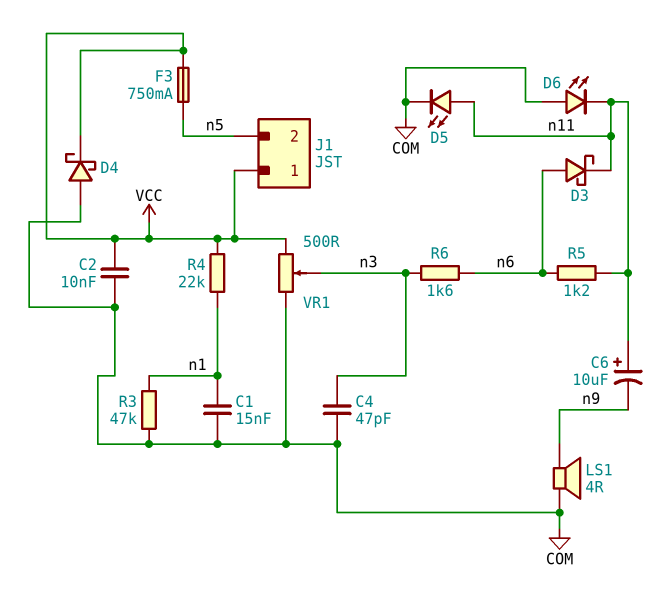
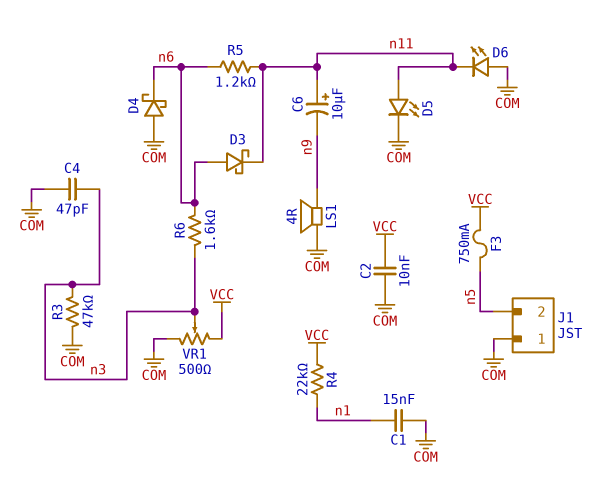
D4: schottky (A COM, K VCC) -> schottky (A COM, K n6)
J1 pin 1: VCC -> COM
R3: 47k (COM, n1) -> 47k (COM, n3)

